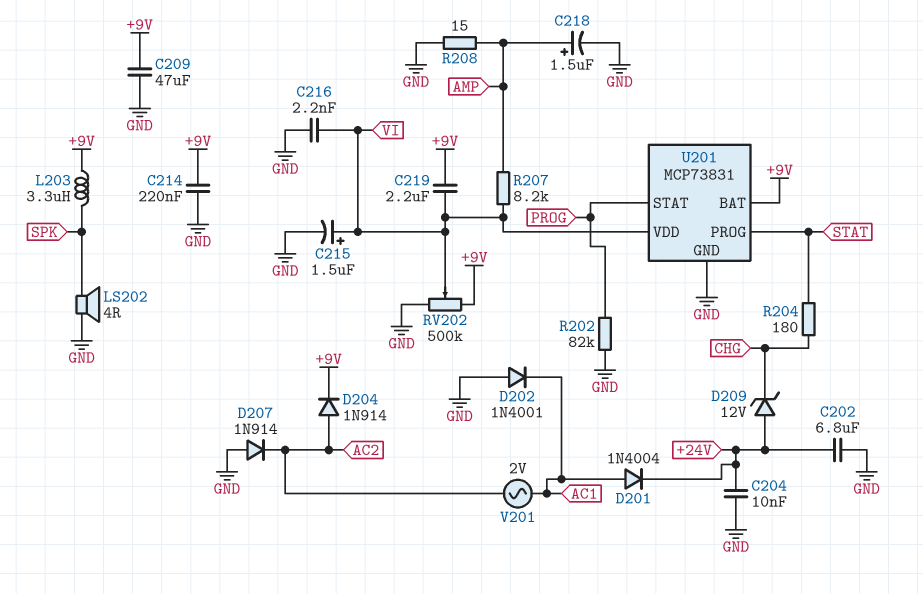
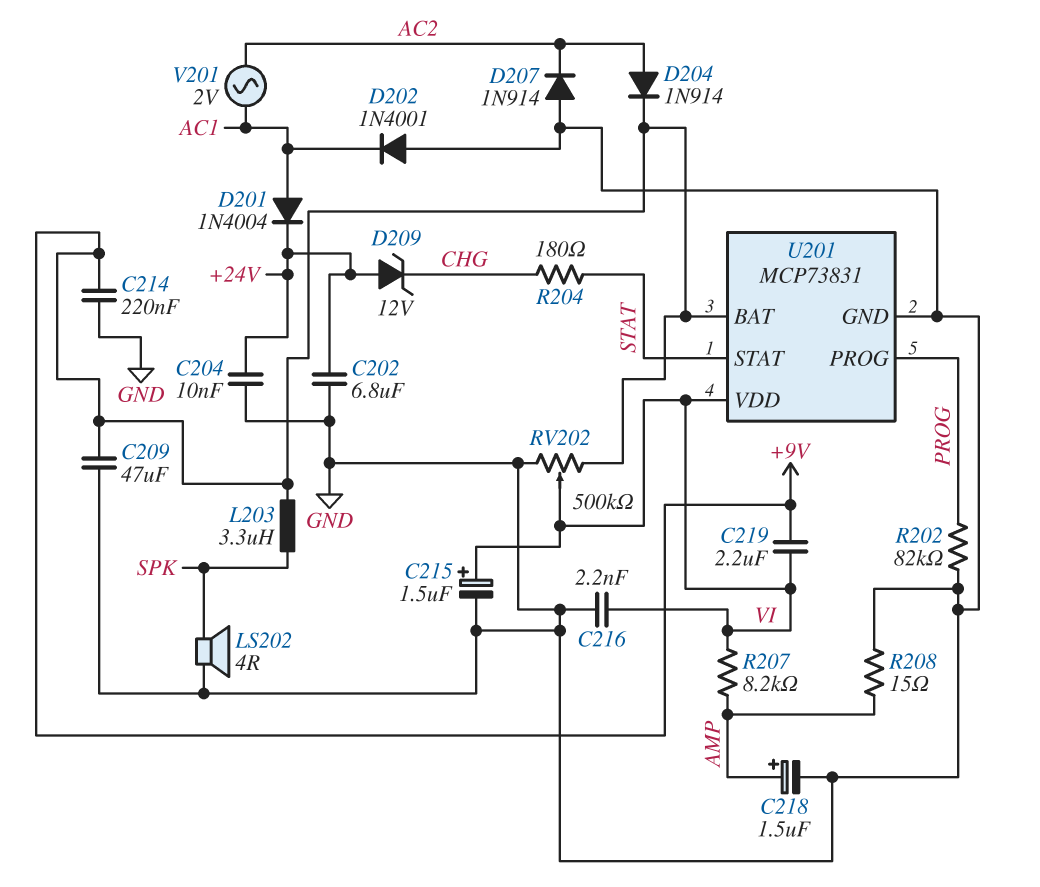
U201 pin PROG: STAT -> PROG
U201 pin STAT: PROG -> STAT

